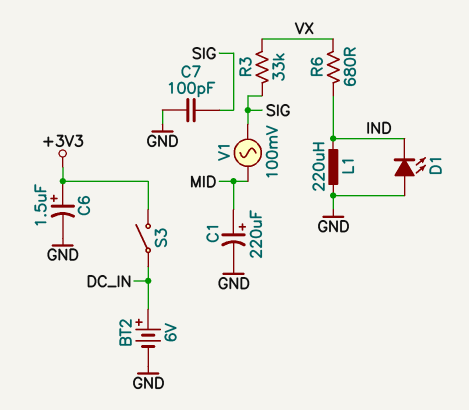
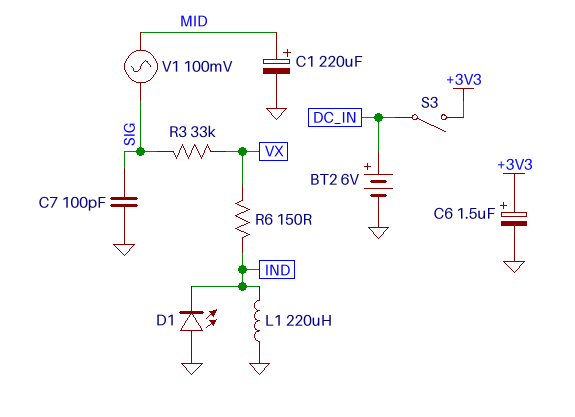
R6: 680 (IND, VX) -> 150 (IND, VX)

